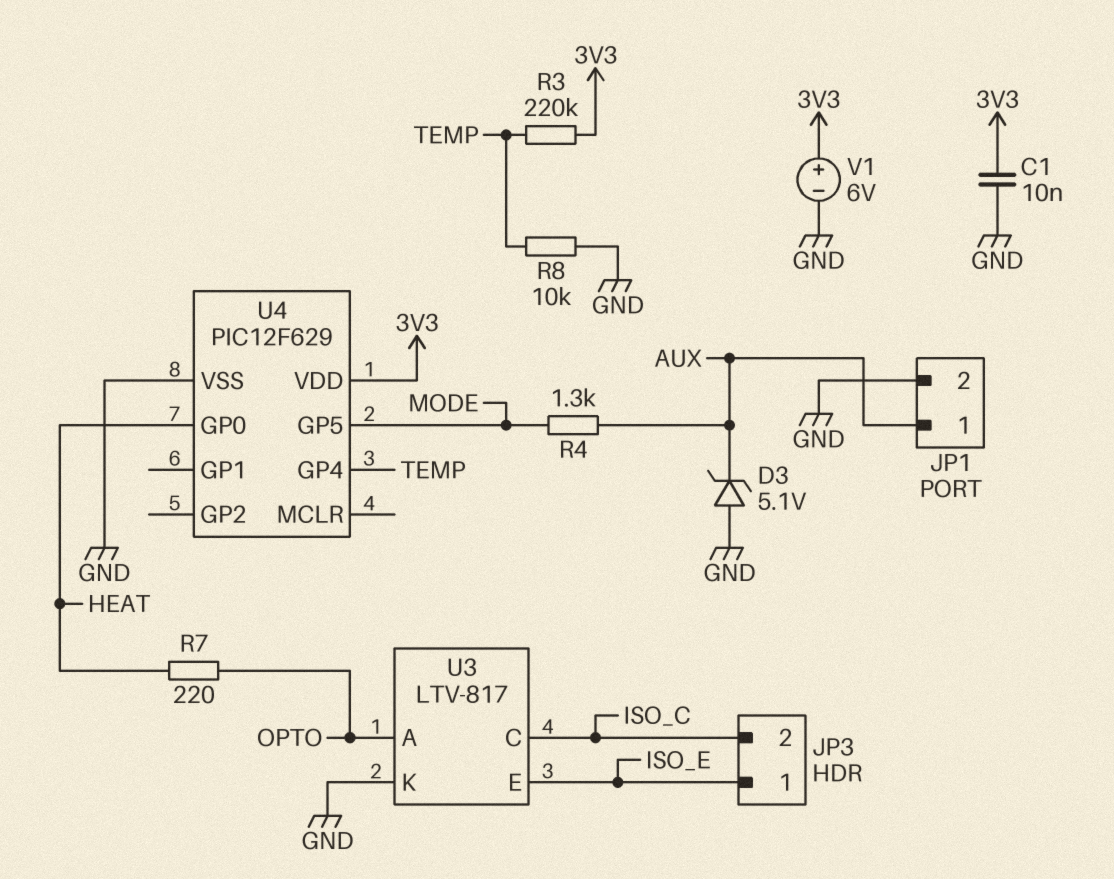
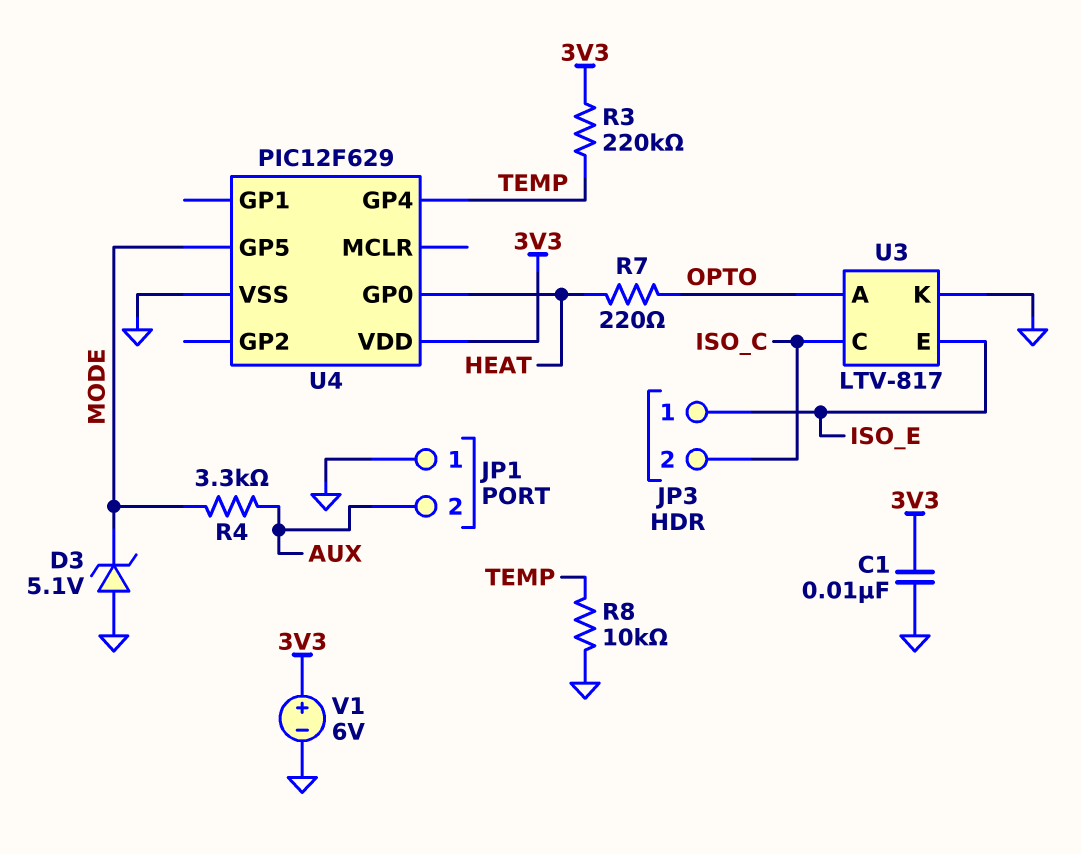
D3: zener 5.1V (A GND, K AUX) -> zener 5.1V (A GND, K MODE)
JP1 pin 1: AUX -> GND
JP1 pin 2: GND -> AUX
R4: 1.3k (AUX, MODE) -> 3.3k (AUX, MODE)

